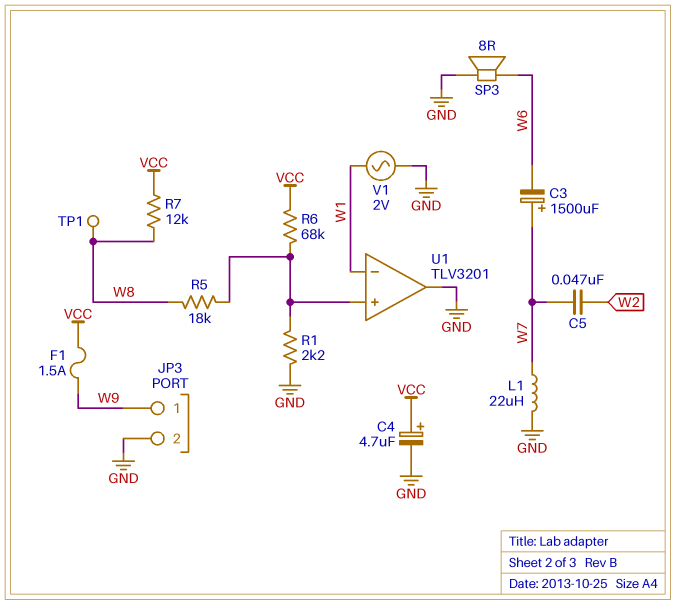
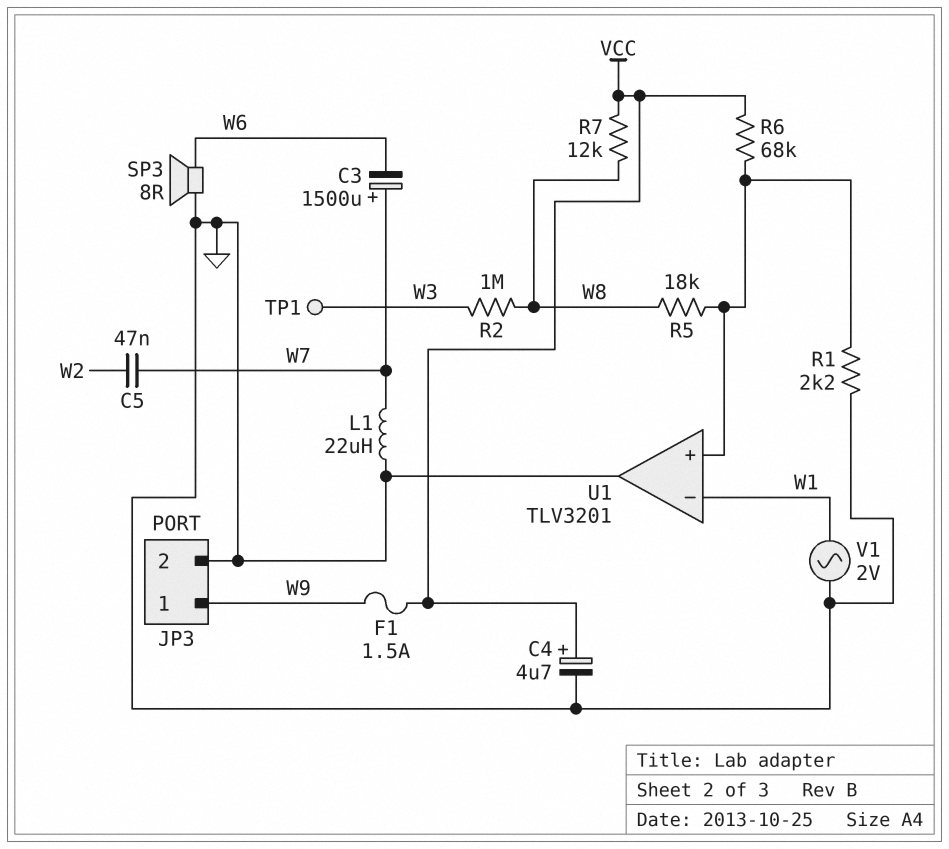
R2: none -> 1M (W3, W8)
TP1: test point (W8) -> test point (W3)

